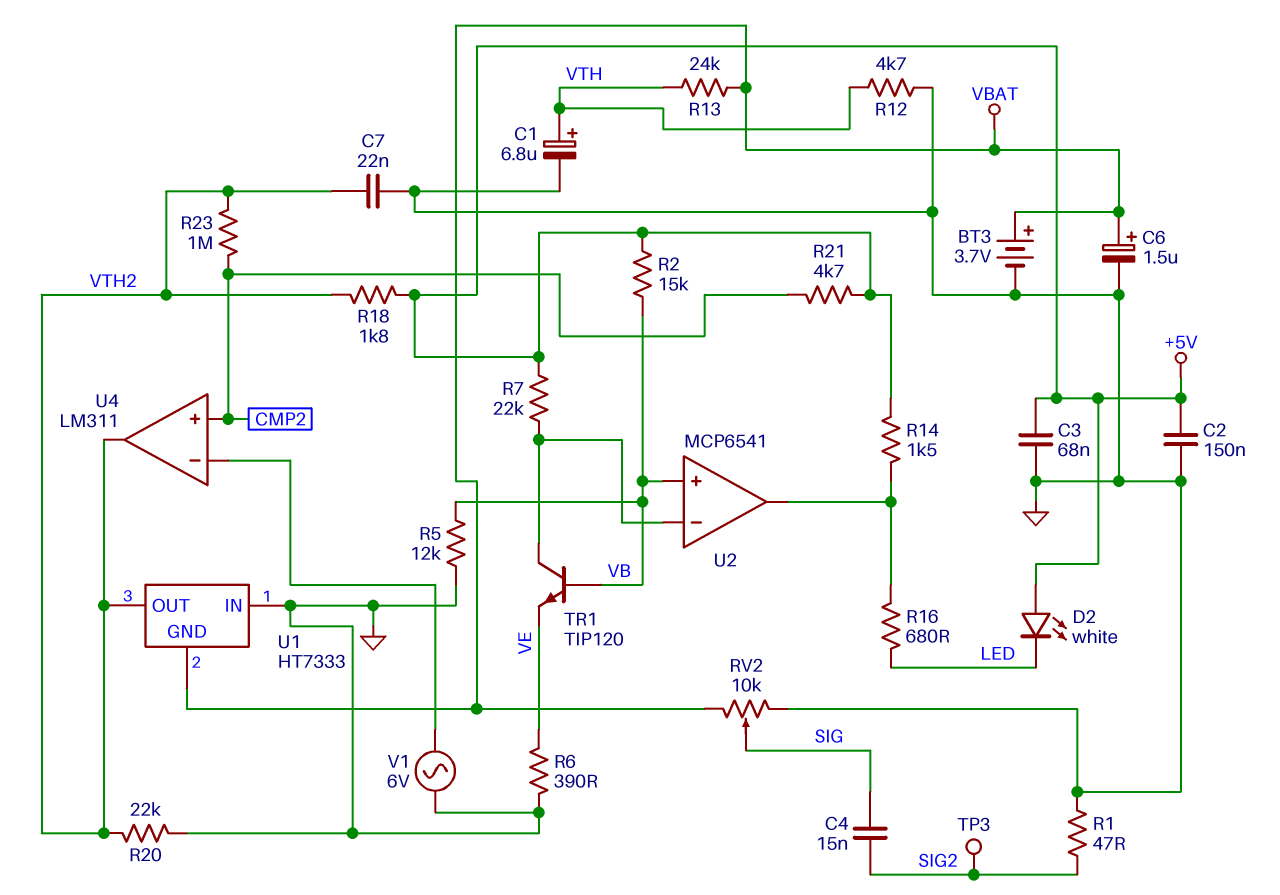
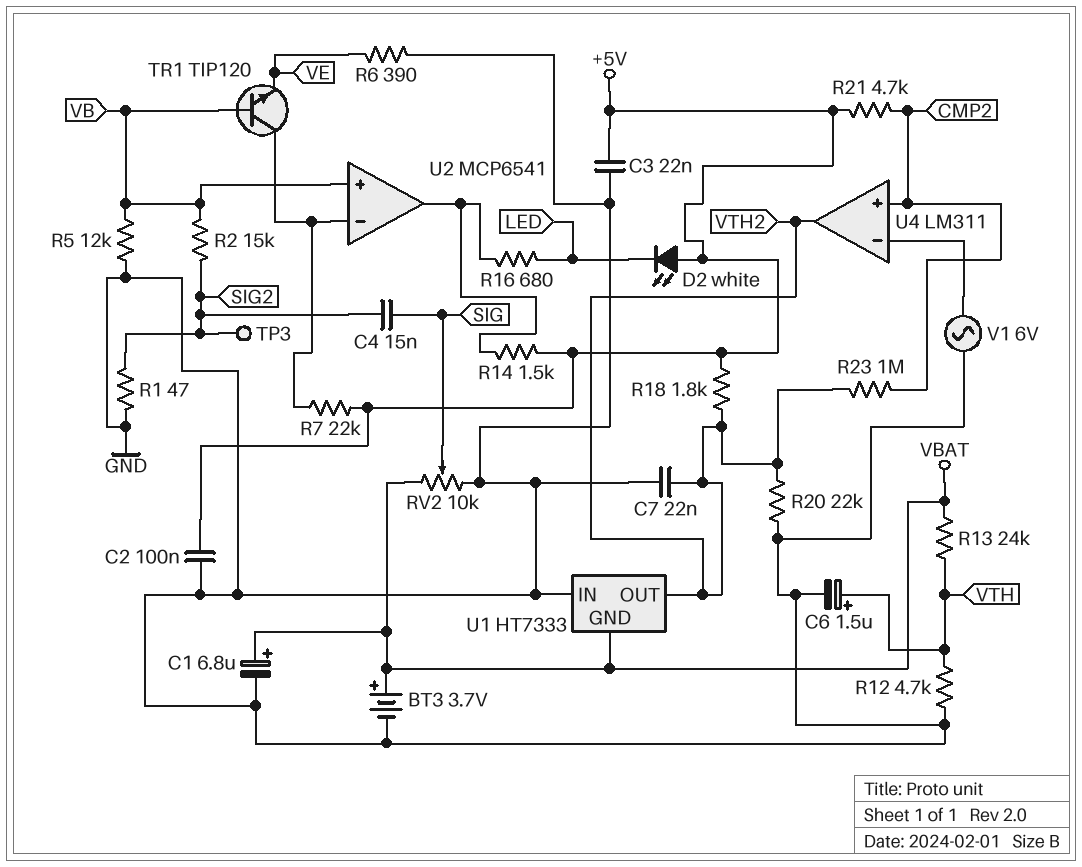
C1: 6.8uF (plus VTH, minus GND) -> 6.8uF (plus VBAT, minus GND)
C2: 150nF (+5V, GND) -> 100nF (+5V, GND)
C3: 68nF (+5V, GND) -> 22nF (+5V, GND)
C6: 1.5uF (plus VBAT, minus GND) -> 1.5uF (plus VTH, minus GND)
R2: 15k (+5V, VB) -> 15k (SIG2, VB)

